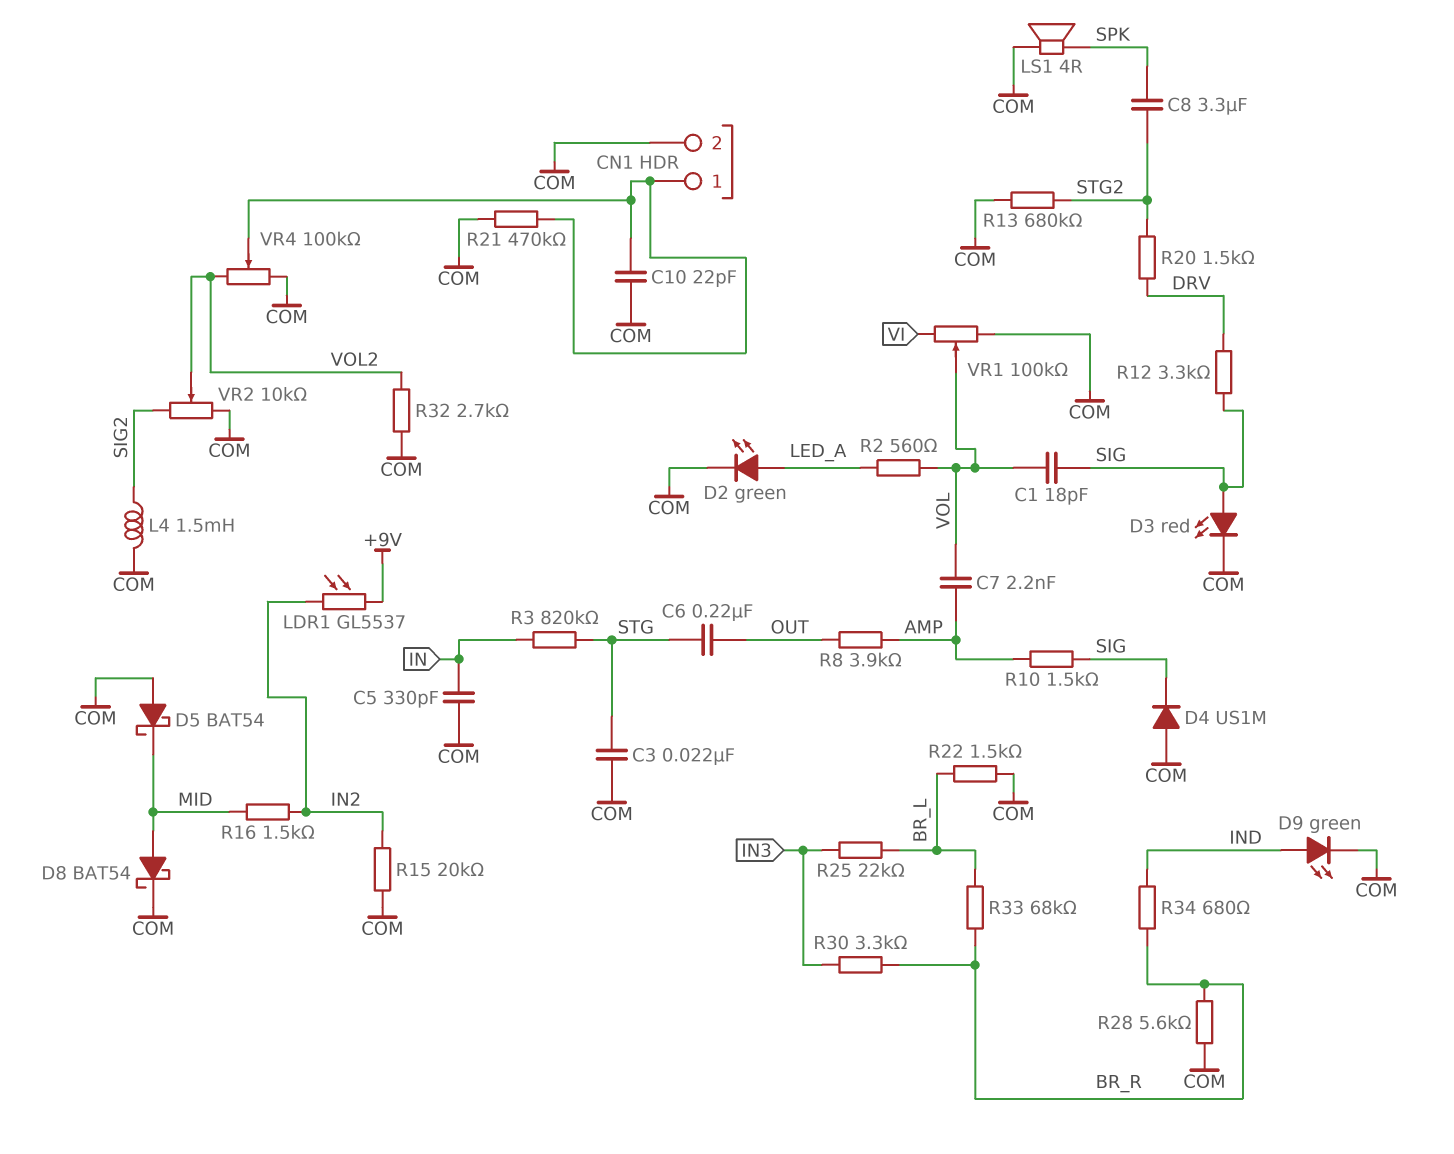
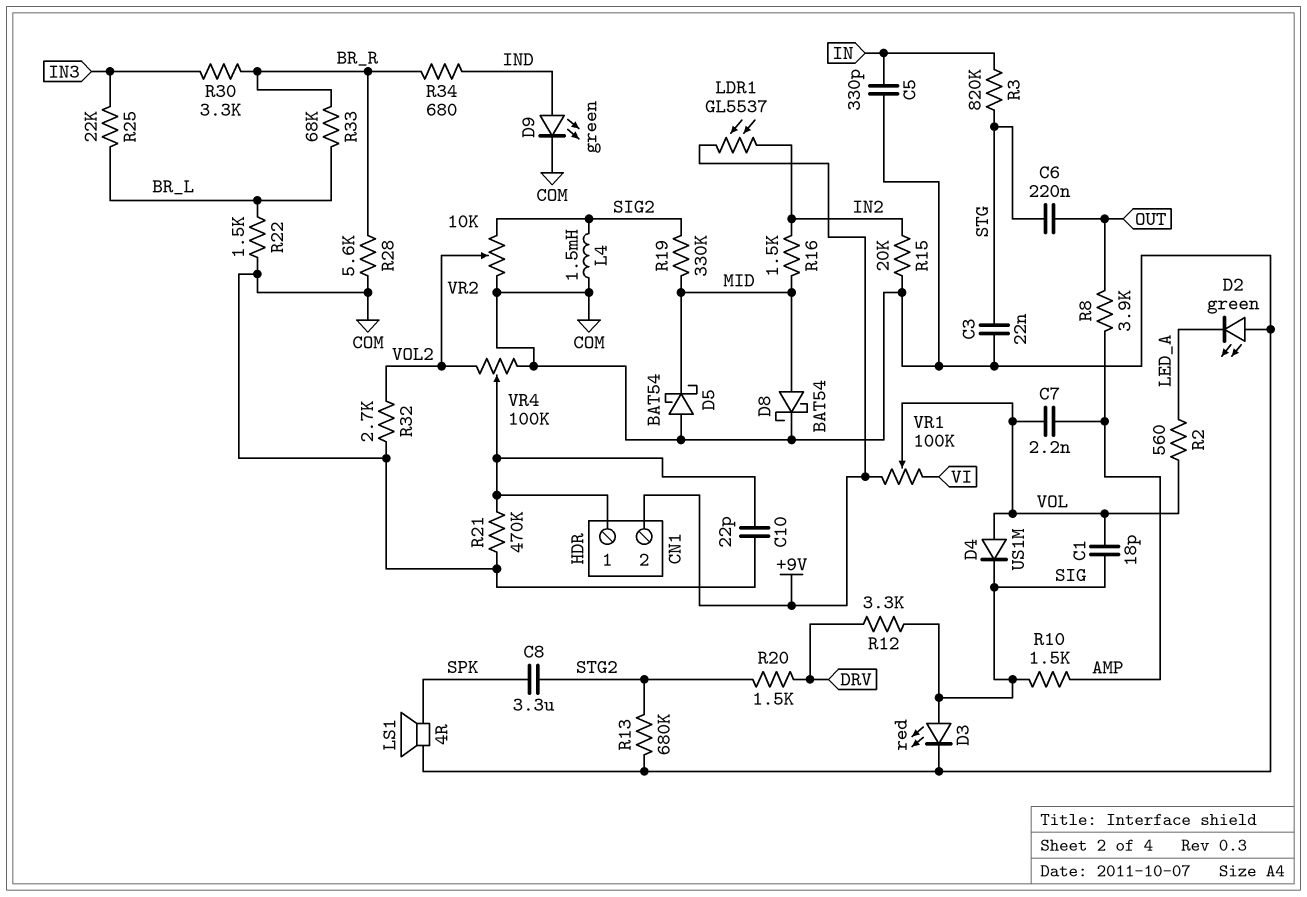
CN1 pin 2: COM -> +9V
D2: LED green (A LED_A, K COM) -> LED green (A COM, K LED_A)
D4: diode US1M (A COM, K SIG) -> diode US1M (A VOL, K SIG)
R19: none -> 330k (MID, SIG2)
VR1: 100k (COM, VI, wiper VOL) -> 100k (+9V, VI, wiper VOL)

